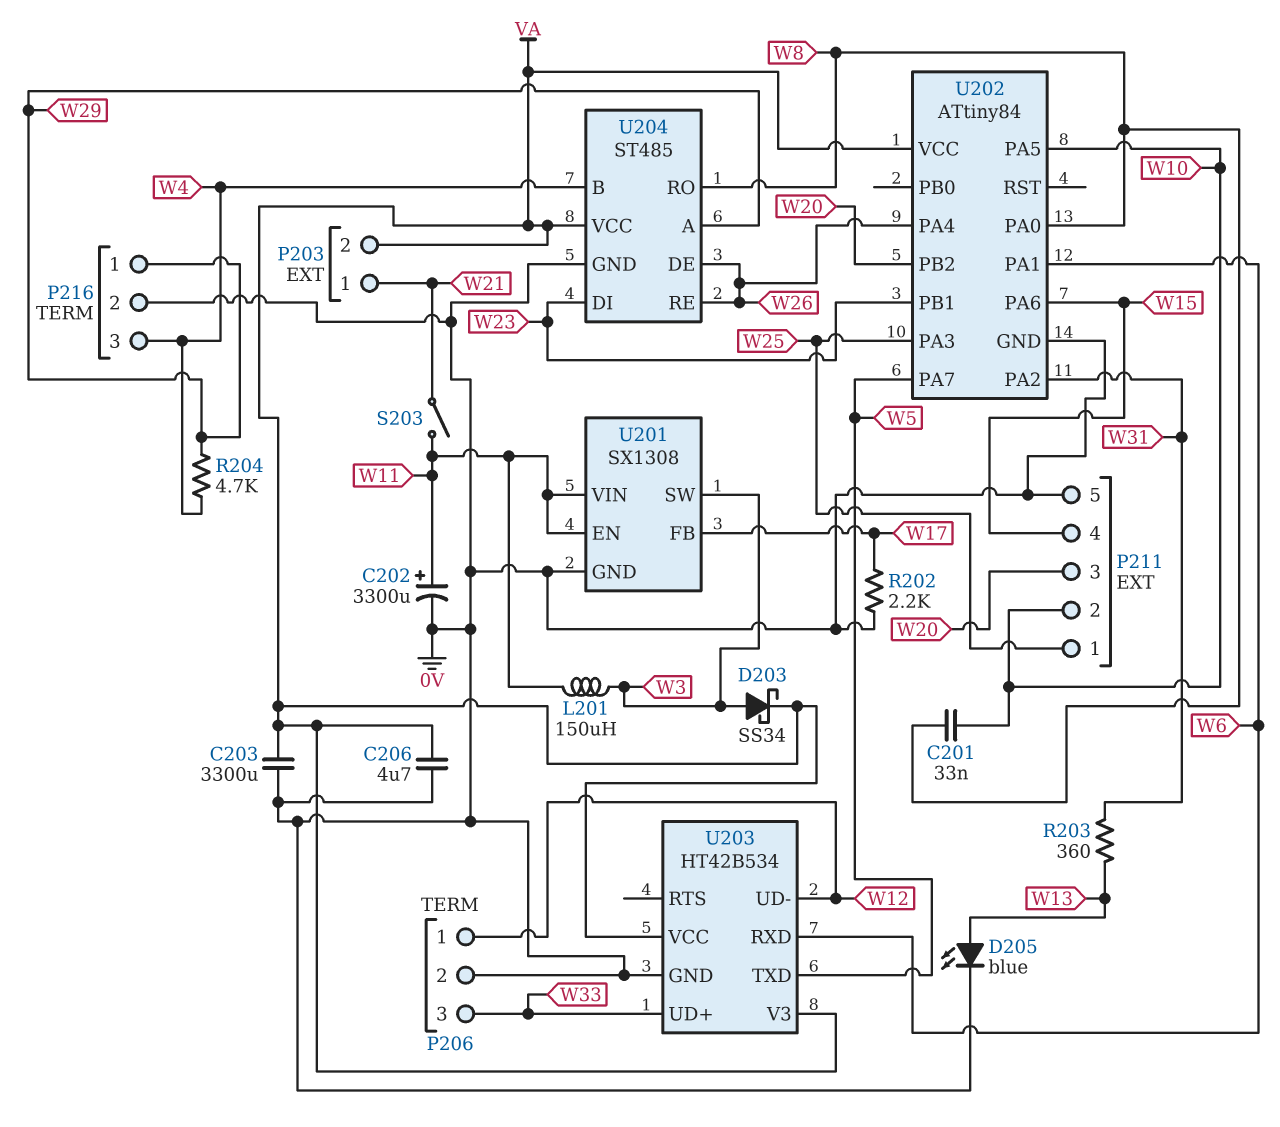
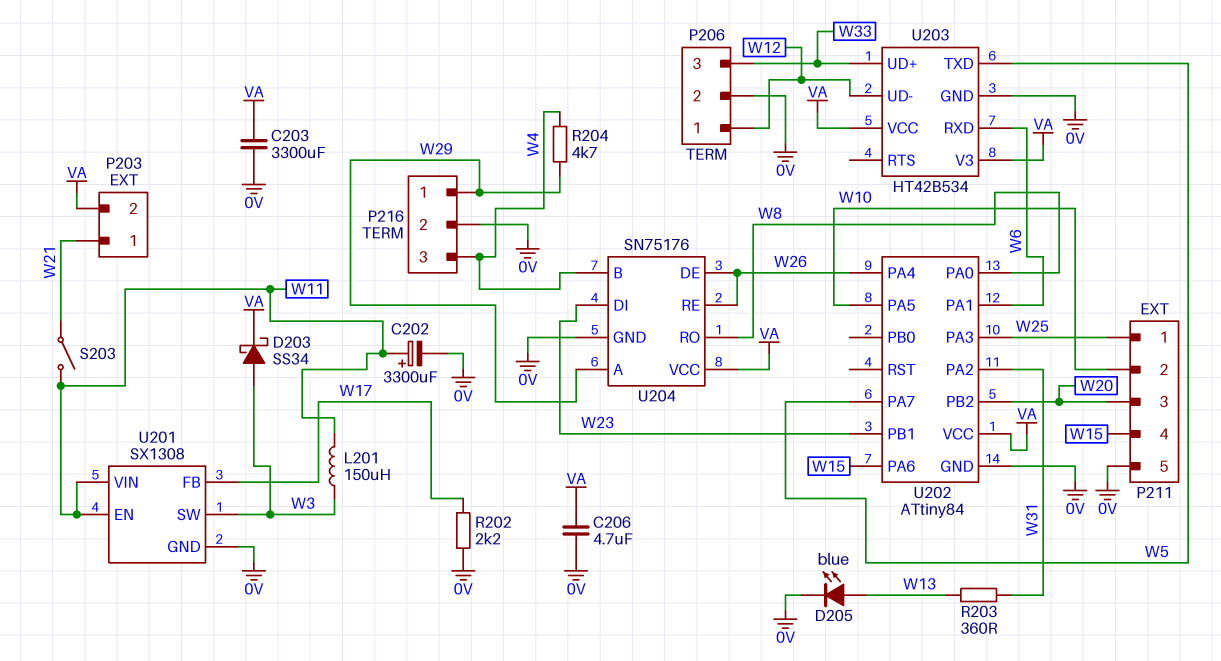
C201: 33nF (W8, W10) -> none
U204: ST485 -> SN75176

